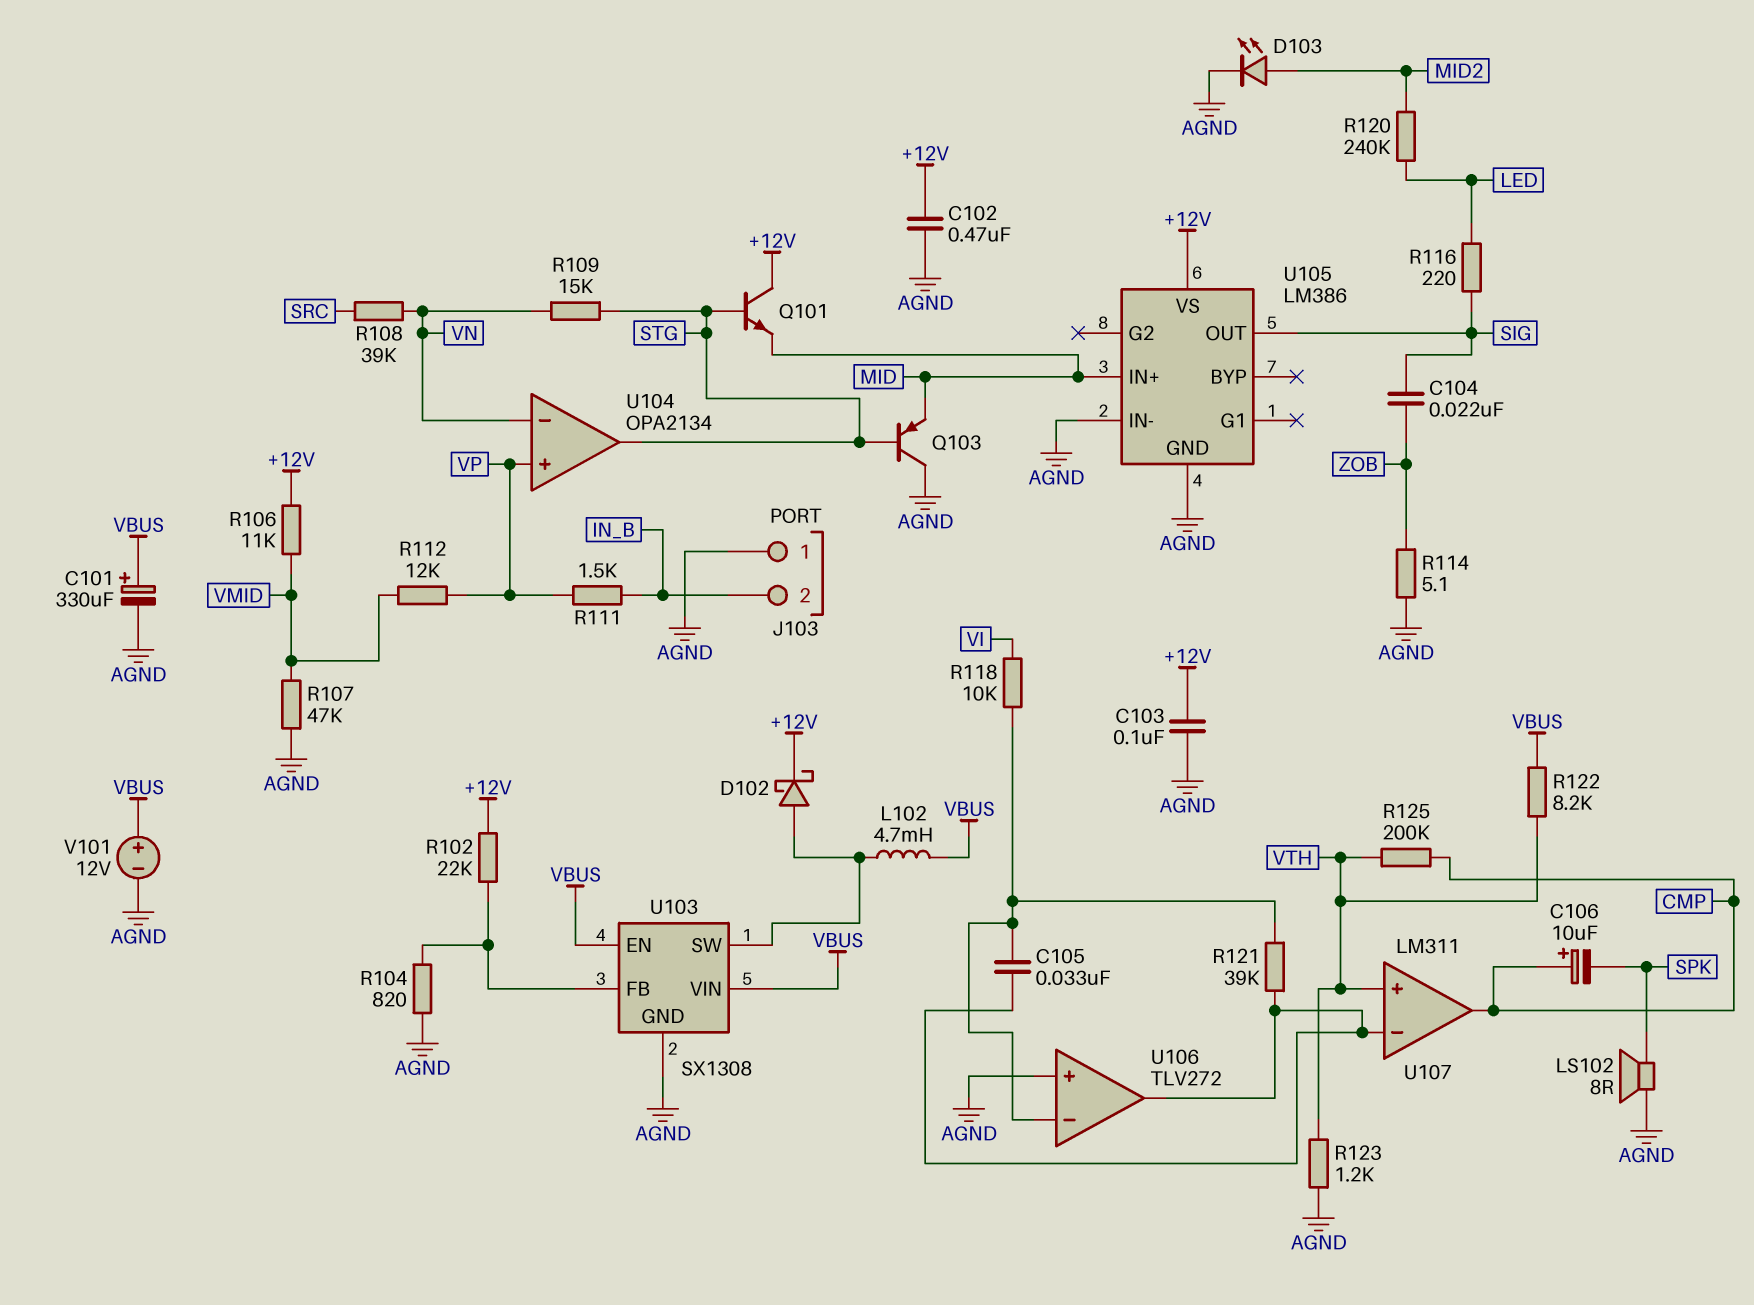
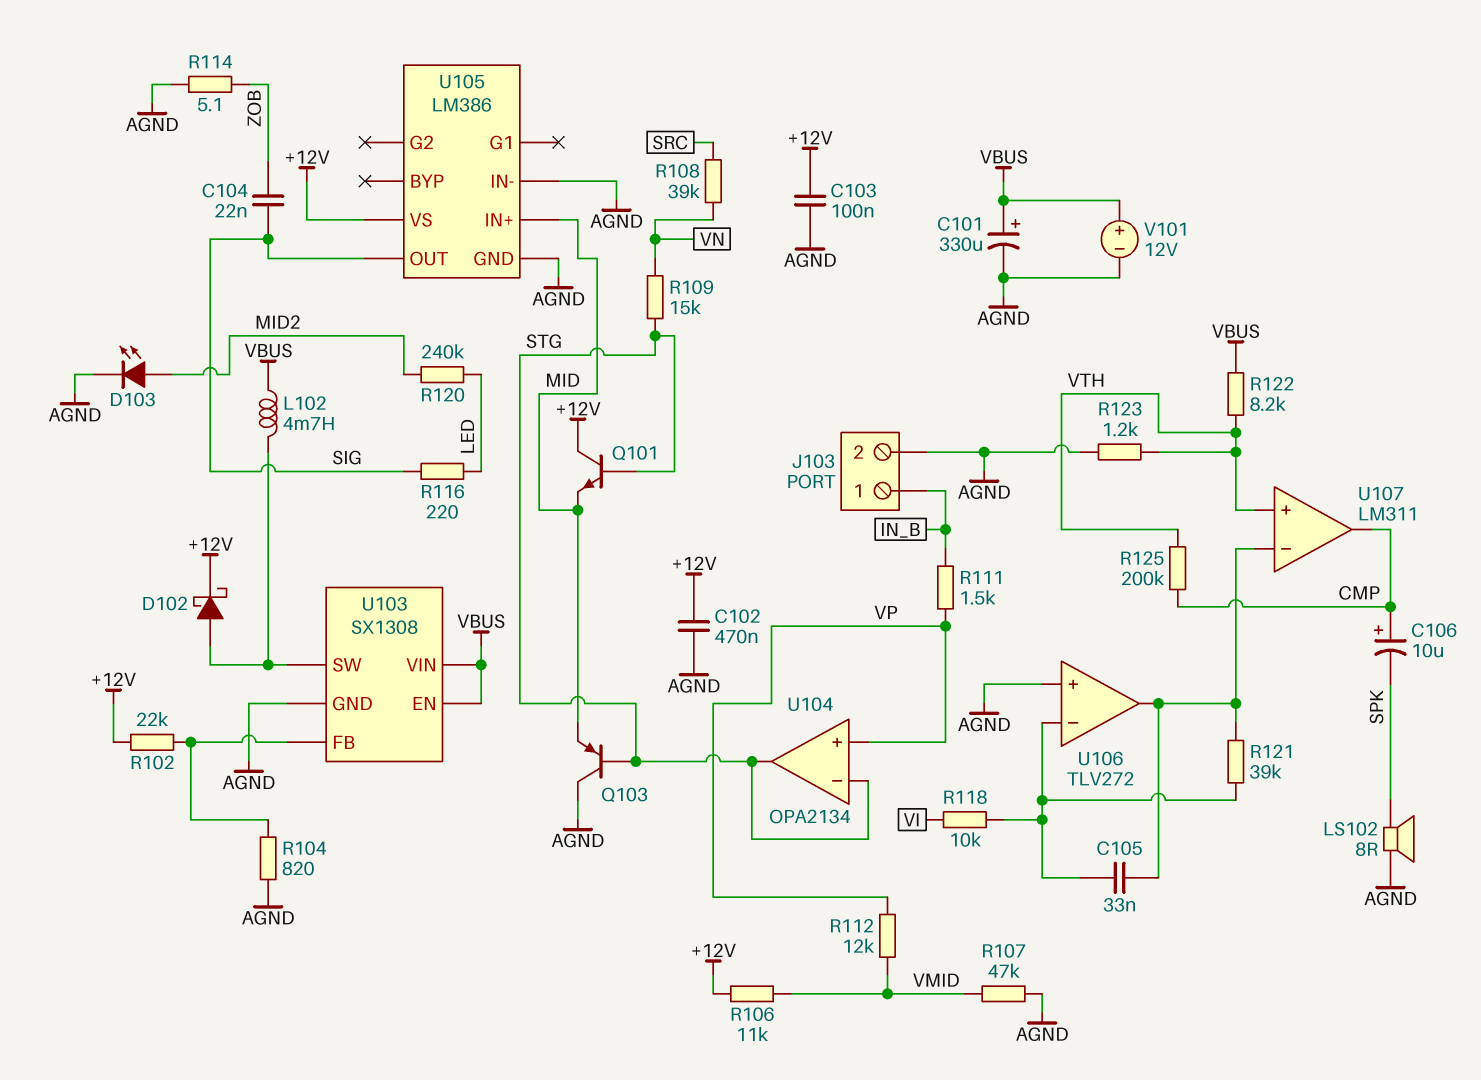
J103 pin 1: AGND -> IN_B
J103 pin 2: IN_B -> AGND
U104 pin in-: VN -> STG

